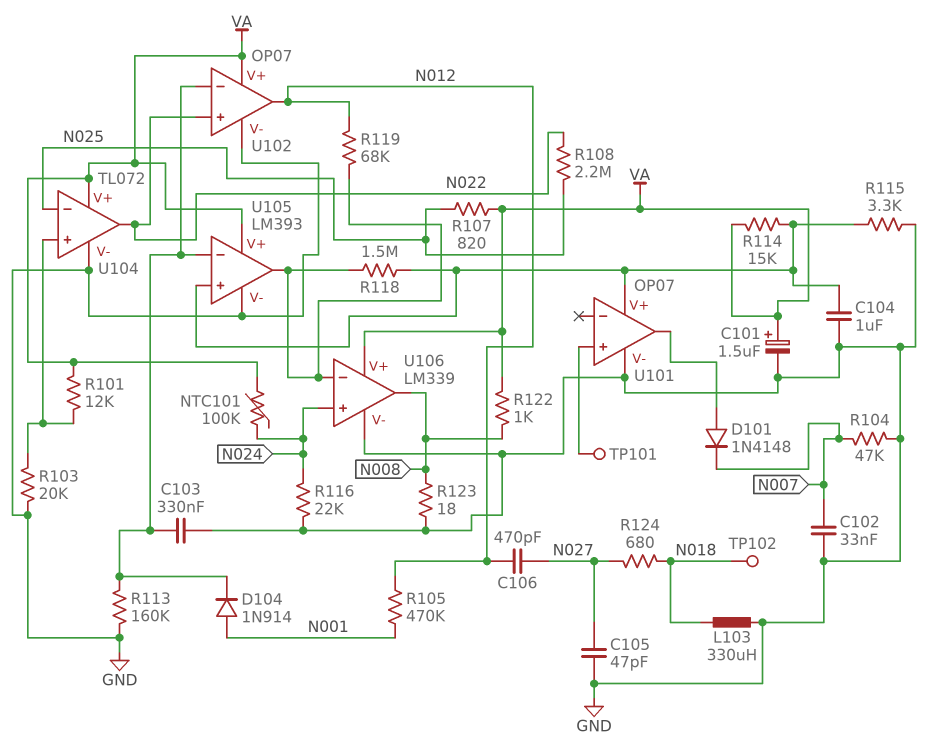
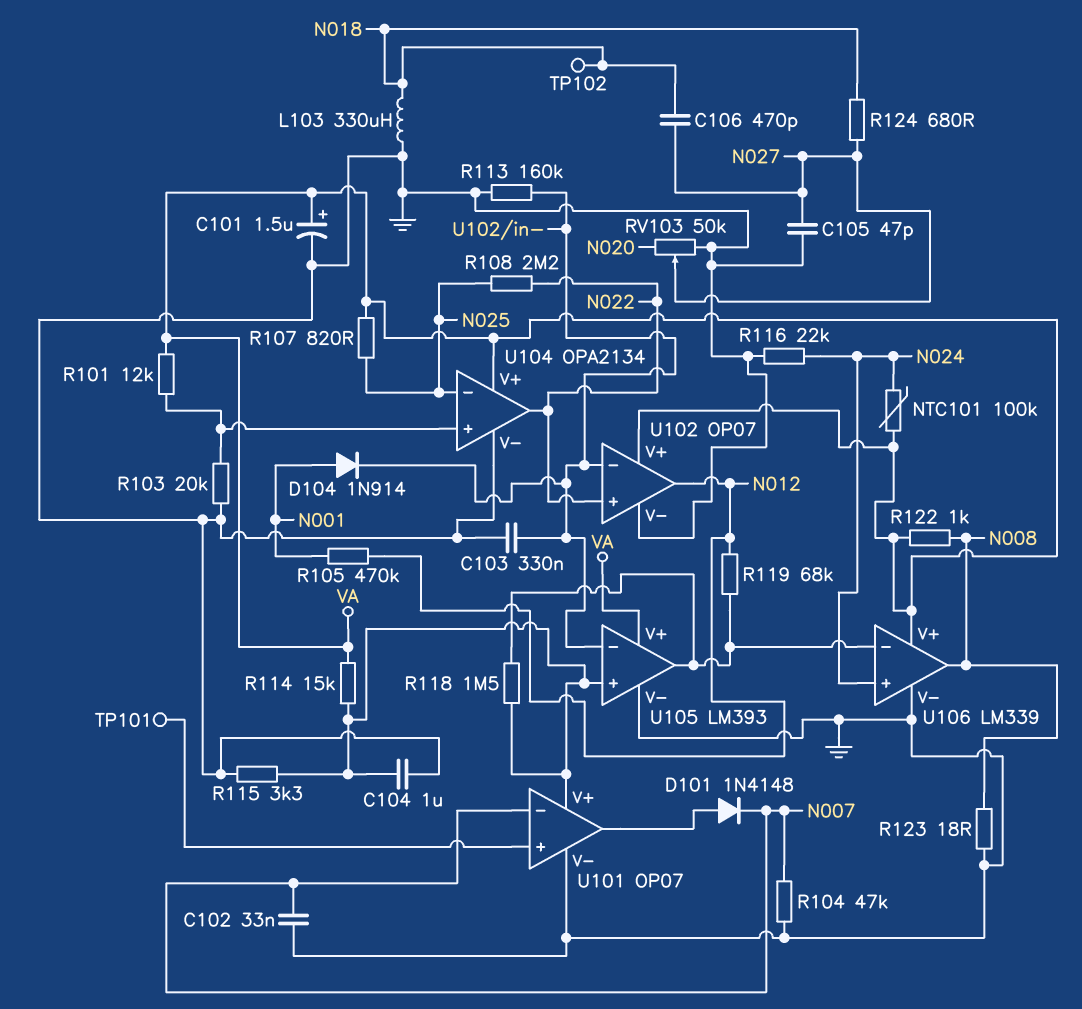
C106: 470pF (N012, N027) -> 470pF (N018, N027)
RV103: none -> 50k (GND, N020, wiper N027)
U101 pin in-: none -> N007
U104: TL072 -> OPA2134

